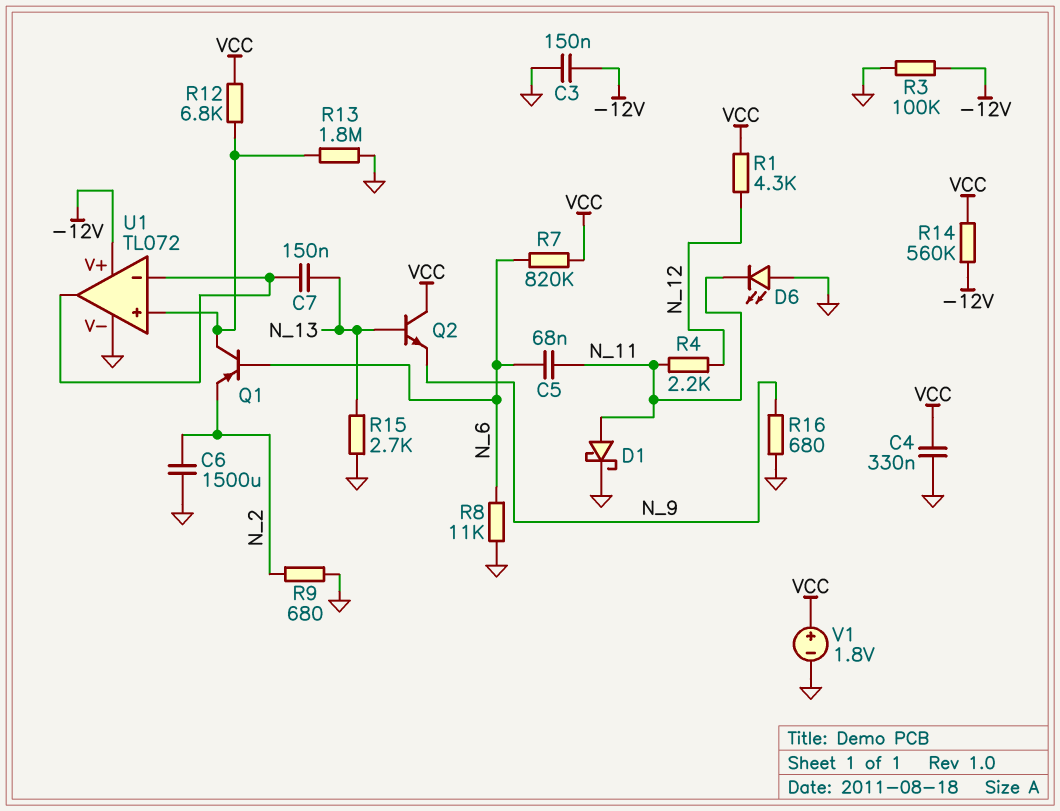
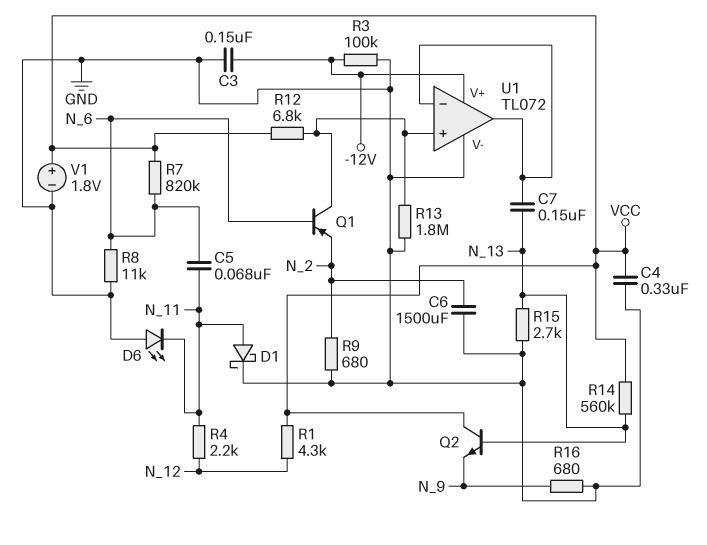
R14: 560k (-12V, VCC) -> 560k (N_13, VCC)

